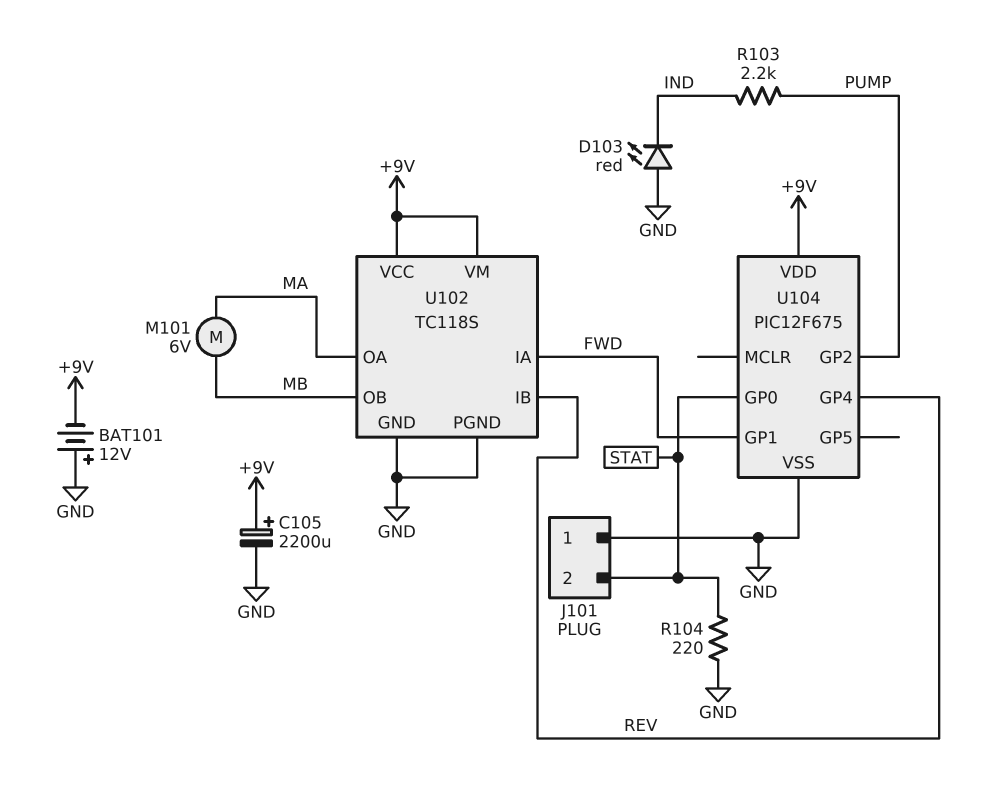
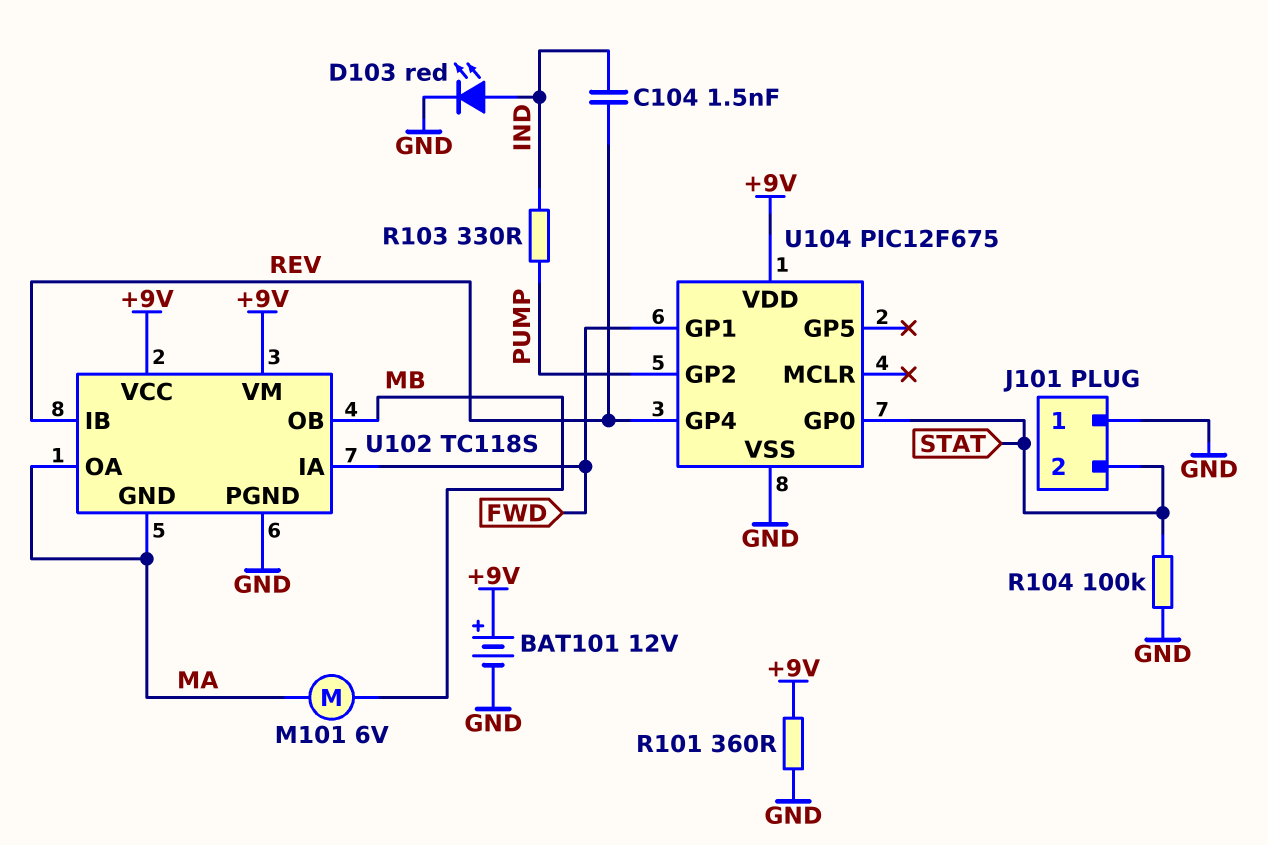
BAT101: 12V (plus GND, minus +9V) -> 12V (plus +9V, minus GND)
C104: none -> 1.5nF (IND, REV)
C105: 2200uF (plus +9V, minus GND) -> none
D103: LED red (A GND, K IND) -> LED red (A IND, K GND)
R101: none -> 360 (+9V, GND)
R103: 2.2k (IND, PUMP) -> 330 (IND, PUMP)
R104: 220 (GND, STAT) -> 100k (GND, STAT)
U102 pin GND: GND -> MA

